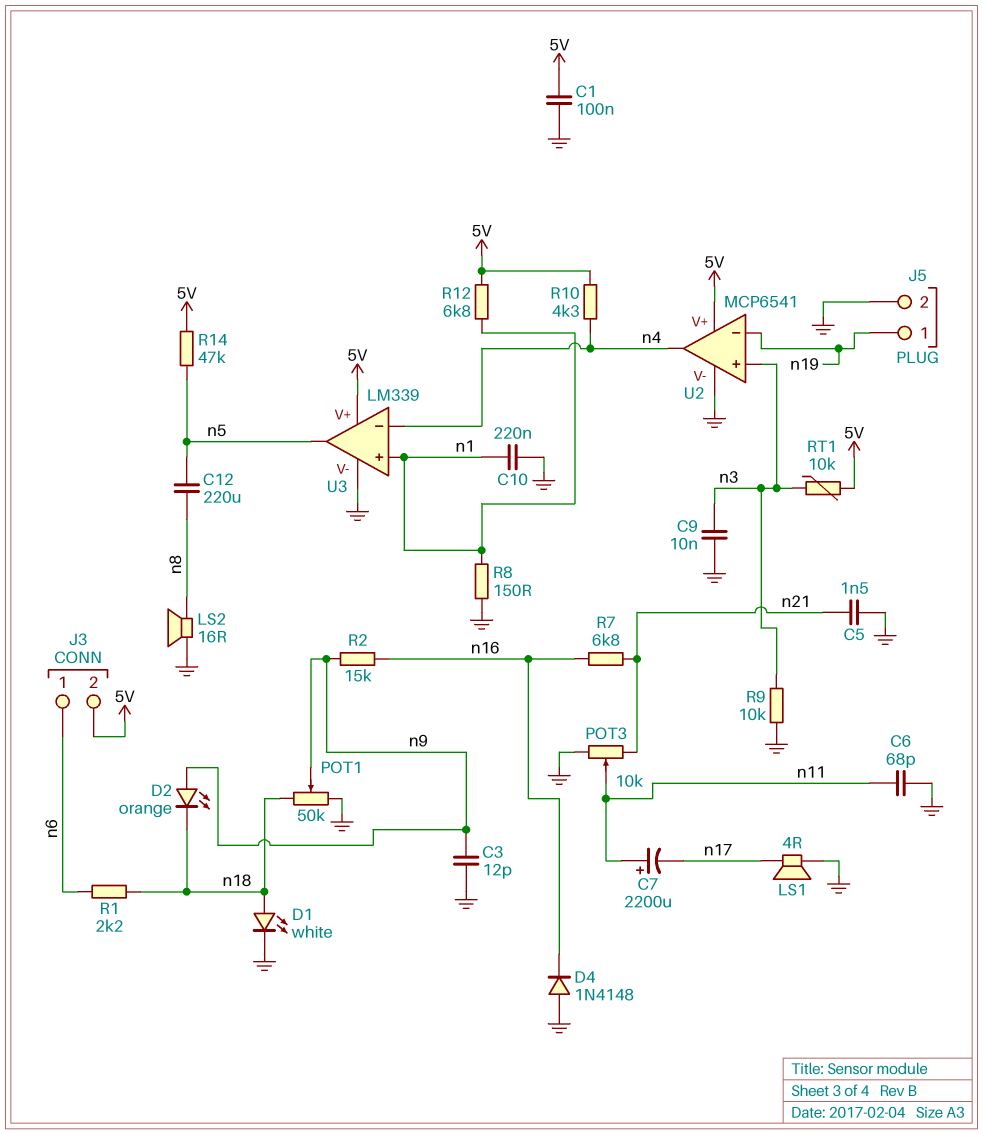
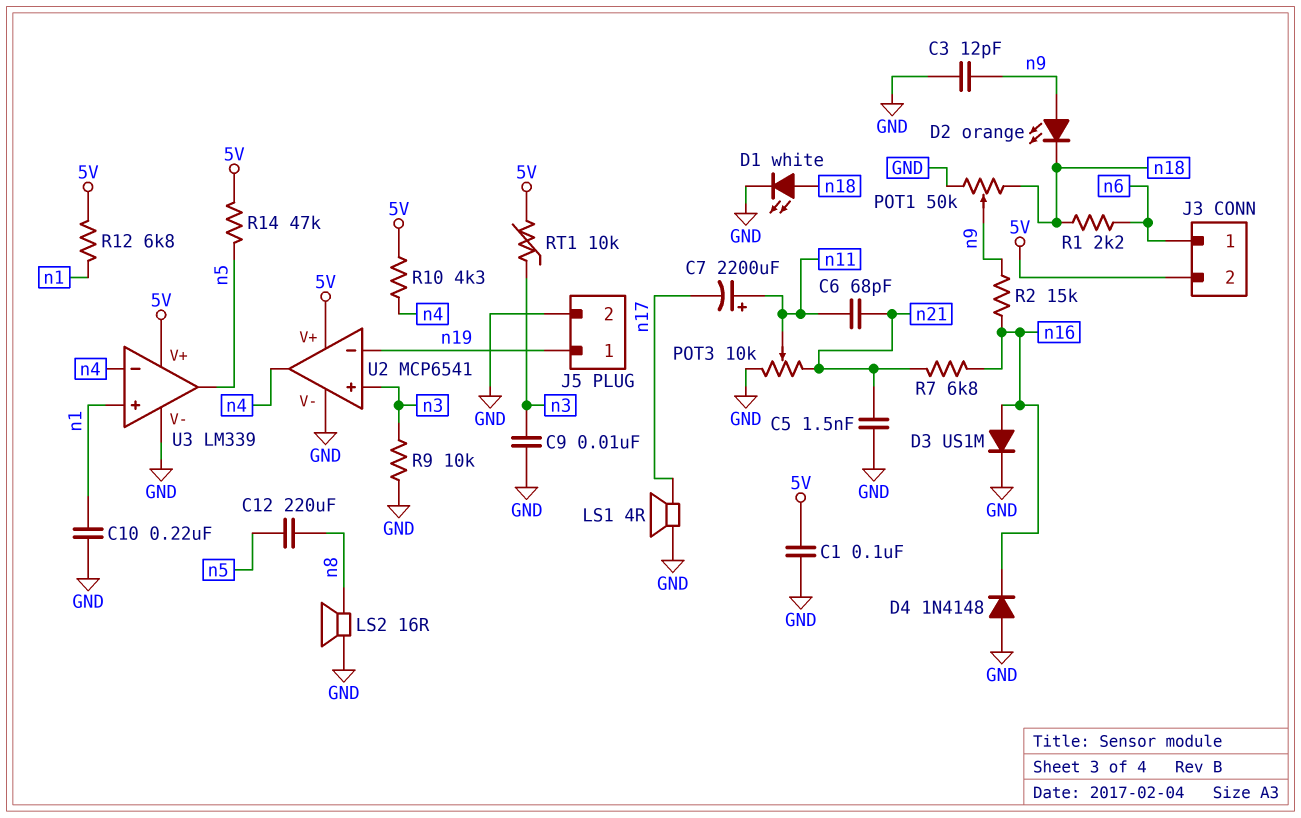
C6: 68pF (GND, n11) -> 68pF (n11, n21)
D3: none -> diode US1M (A n16, K GND)
R8: 150 (GND, n1) -> none

